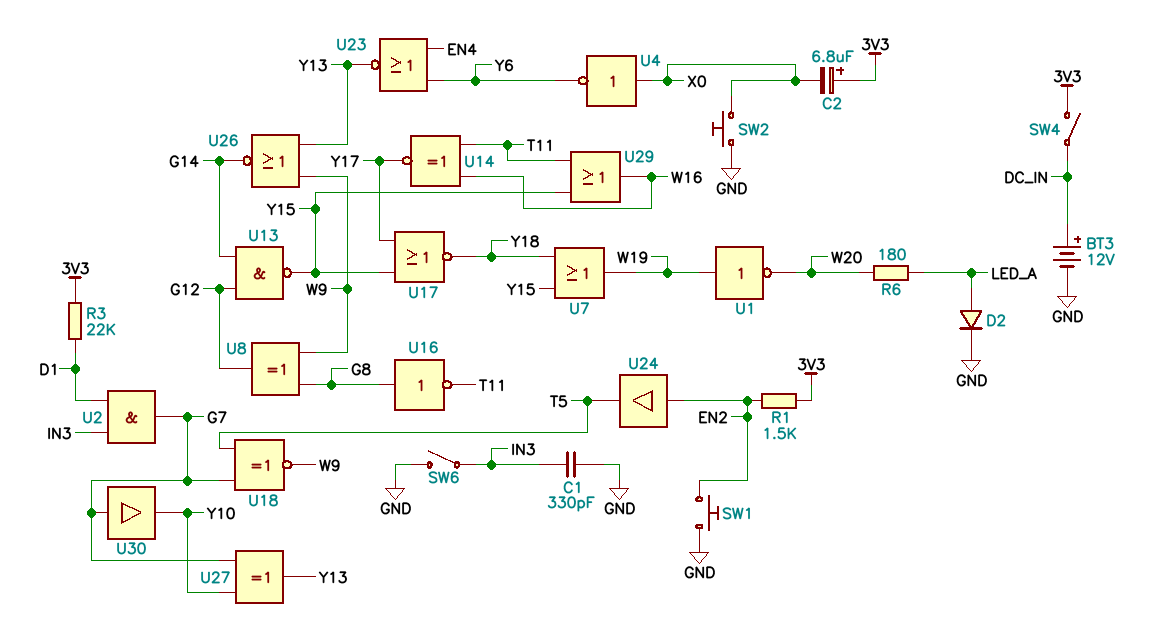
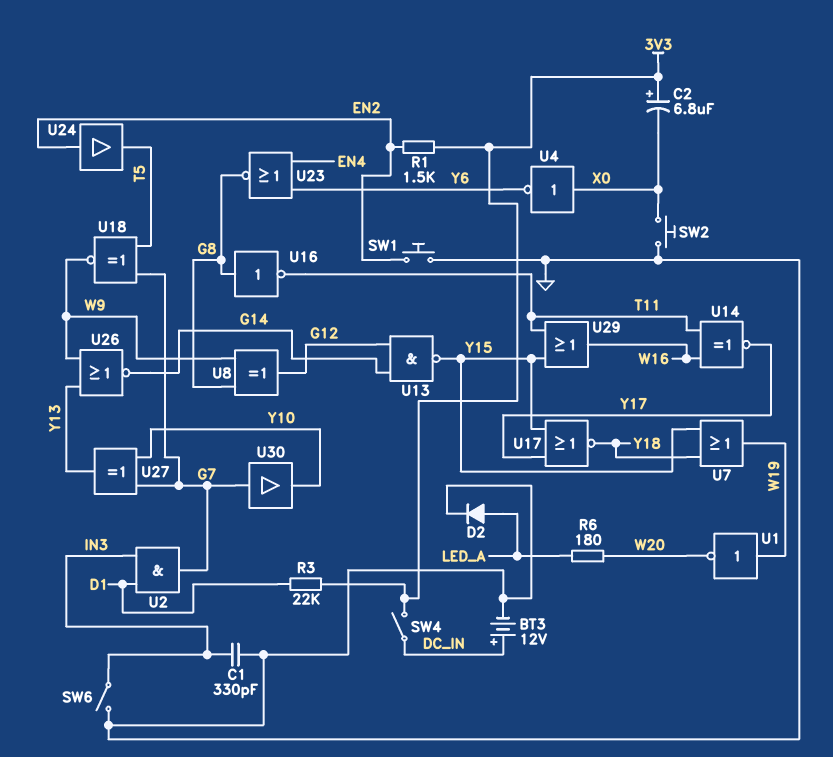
U23: NOR (in EN4, in Y6, out Y13) -> NOR (in EN4, in Y6, out G8)

